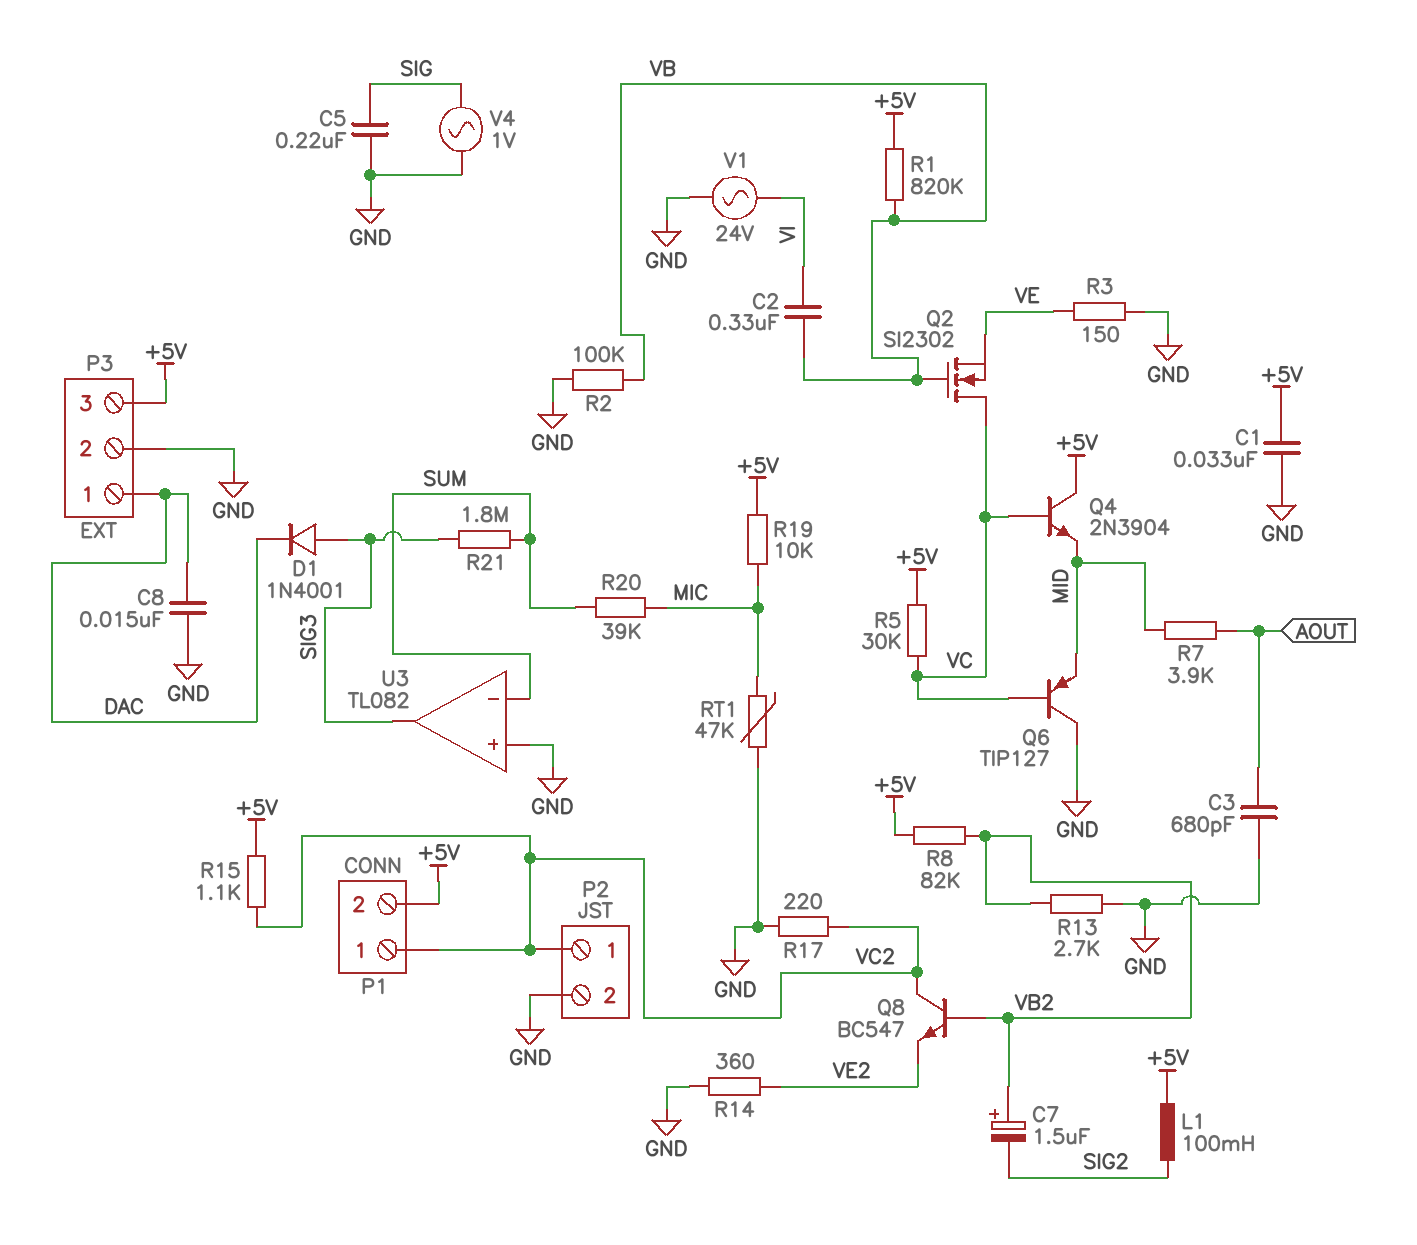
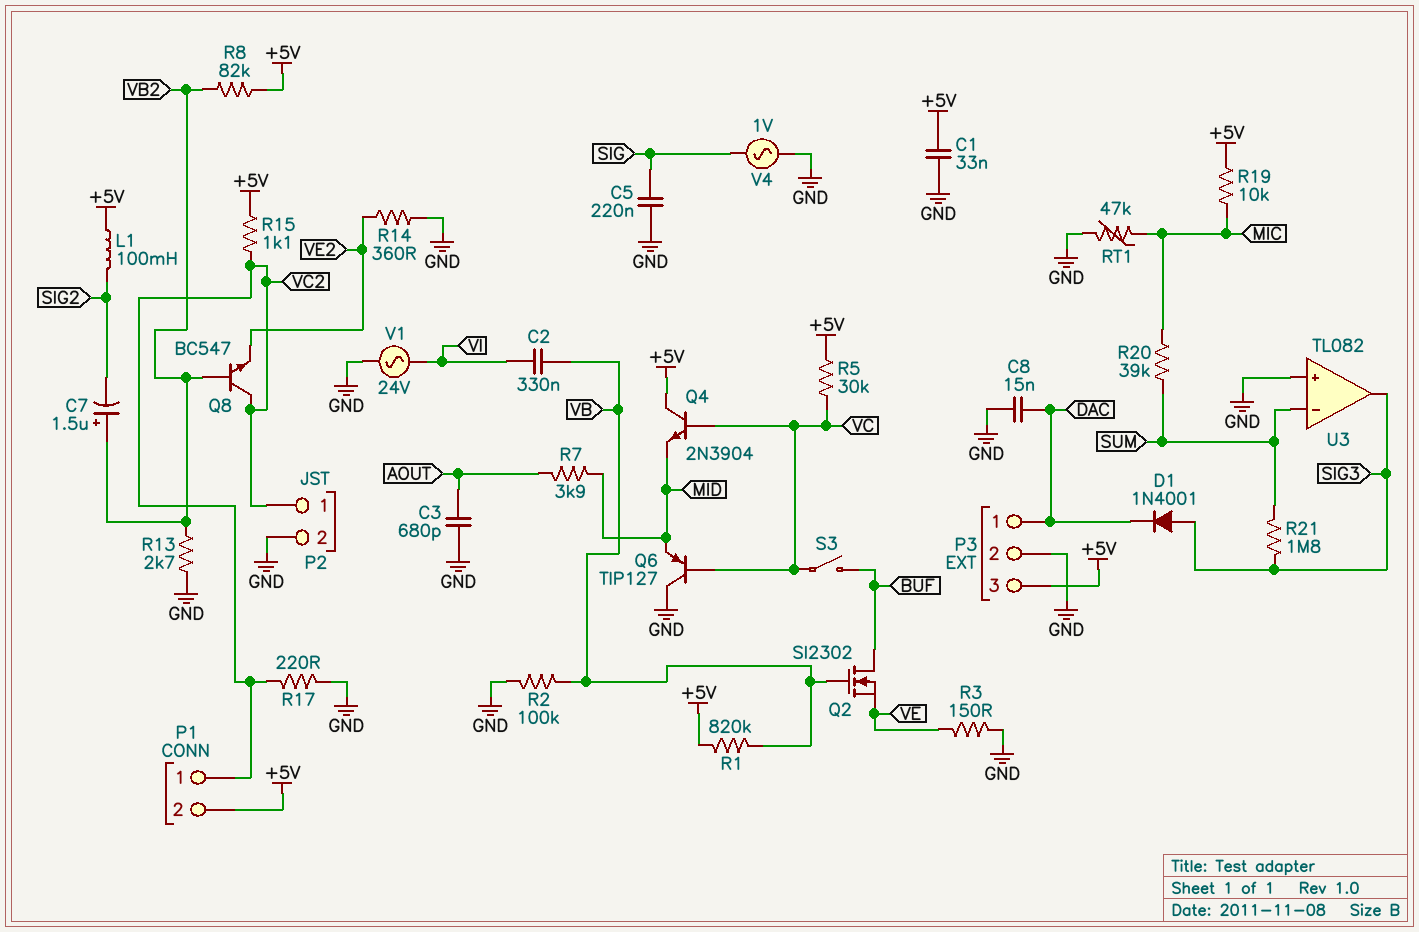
Q2: NMOS SI2302 (G VB, D VC, S VE) -> NMOS SI2302 (G VB, D BUF, S VE)
S3: none -> switch (BUF, VC)

